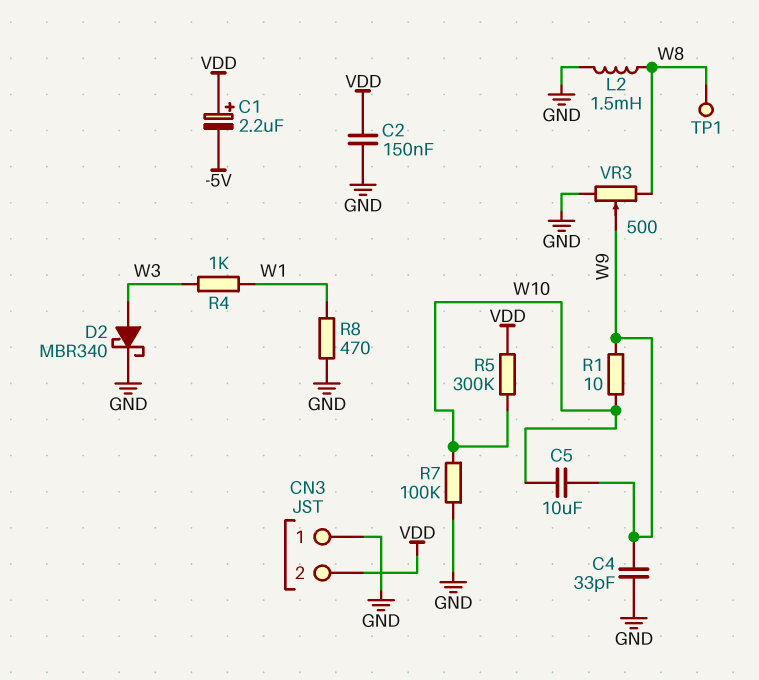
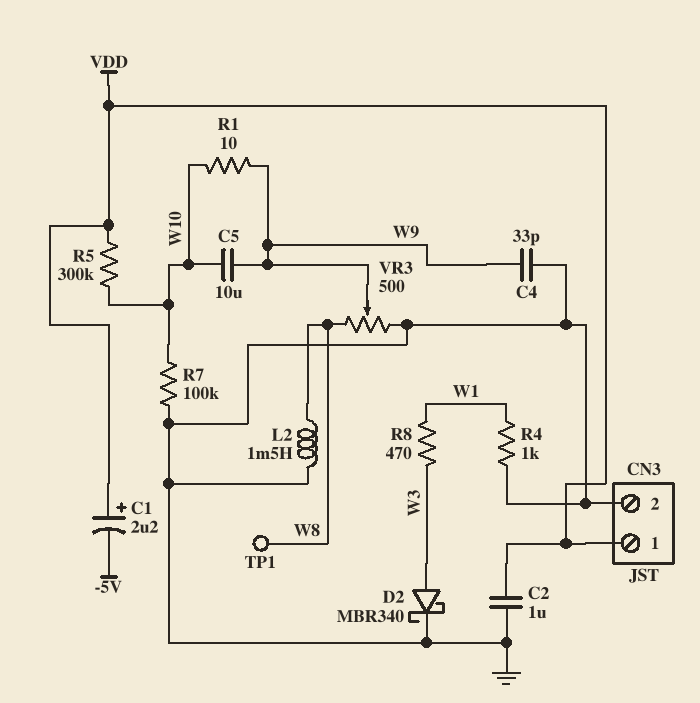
C2: 150nF (GND, VDD) -> 1uF (GND, VDD)
CN3 pin 1: GND -> VDD
CN3 pin 2: VDD -> GND
R4: 1k (W1, W3) -> 1k (GND, W1)
R8: 470 (GND, W1) -> 470 (W1, W3)

